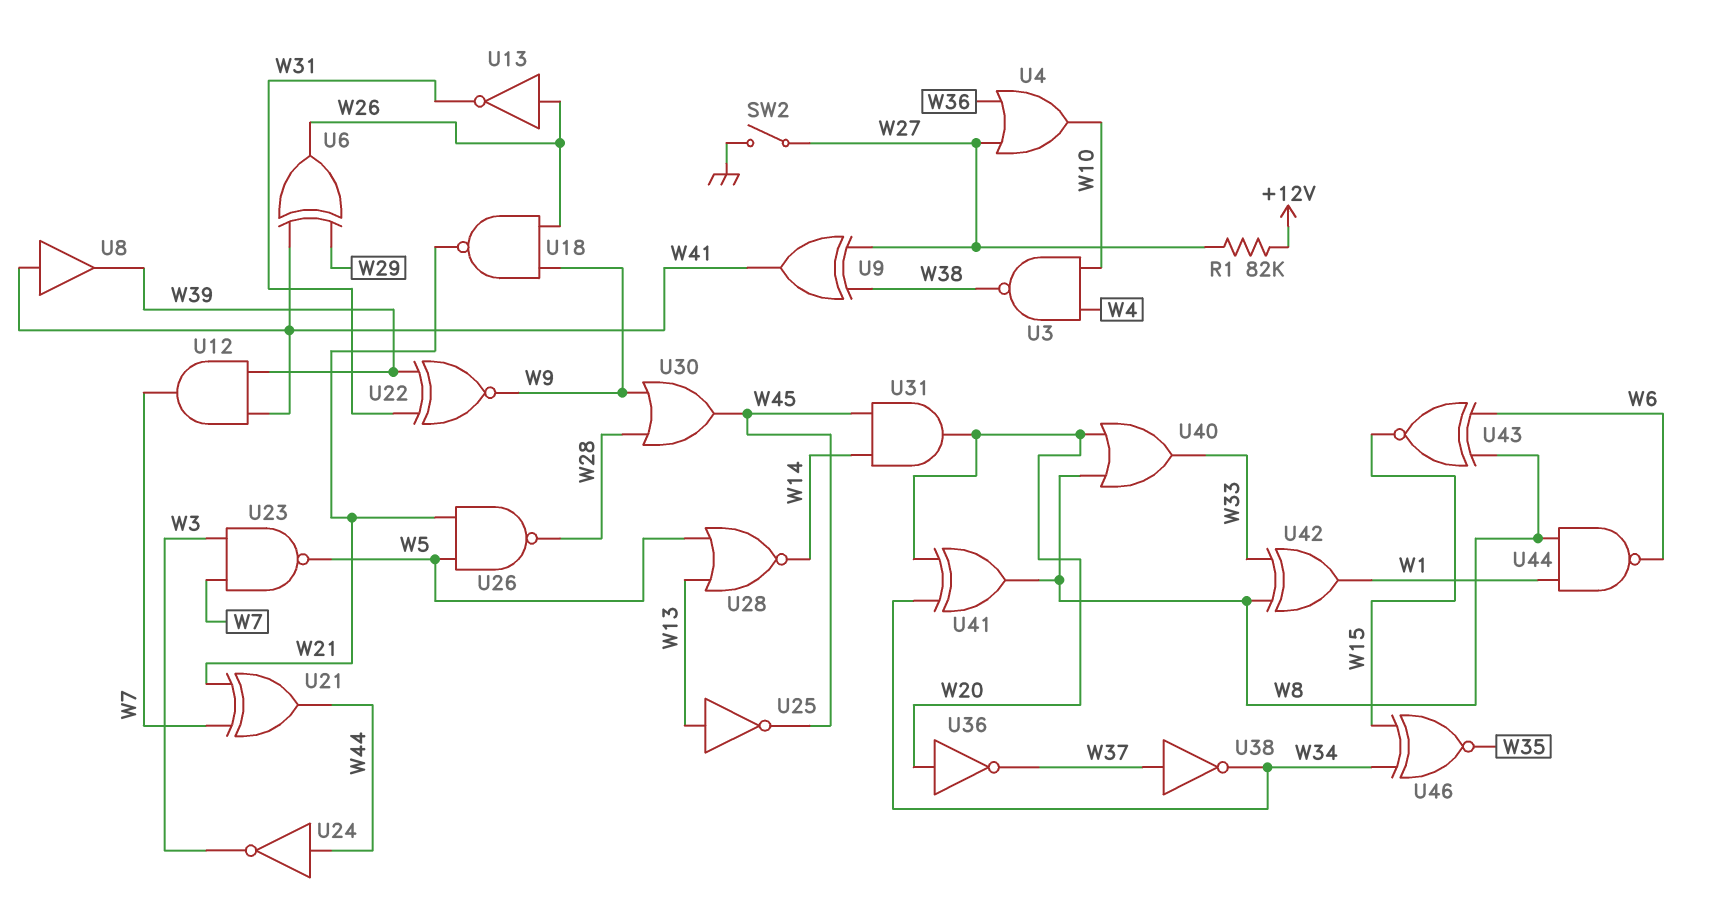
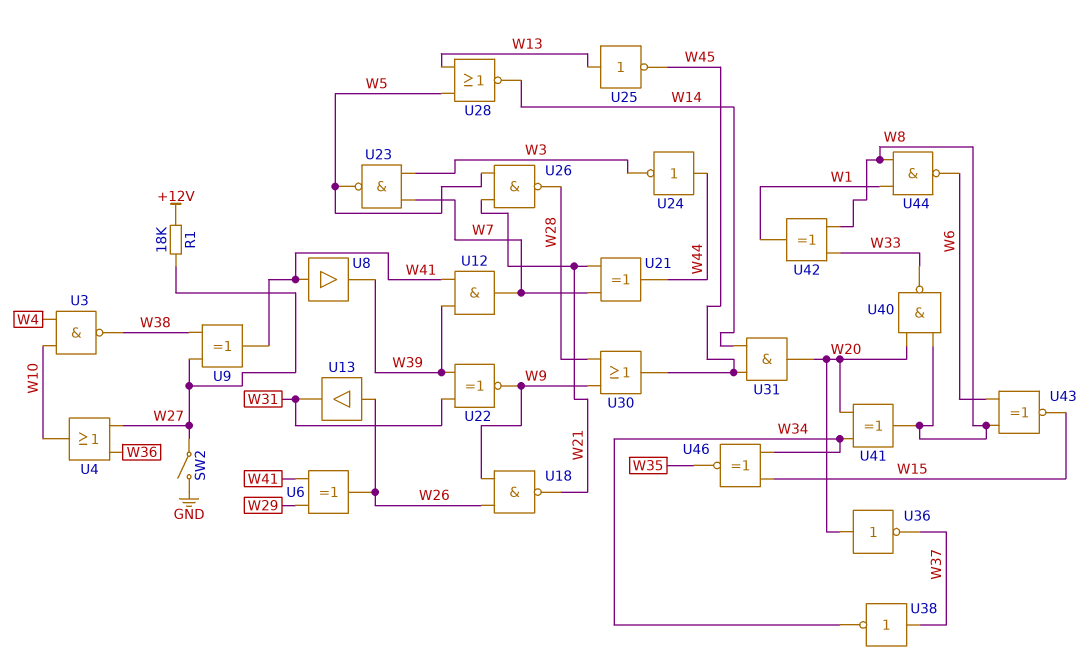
R1: 82k (+12V, W27) -> 18k (+12V, W27)
U13: NOT (in W26, out W31) -> buffer (in W26, out W31)
U40: OR (in W8, in W20, out W33) -> NAND (in W8, in W20, out W33)

